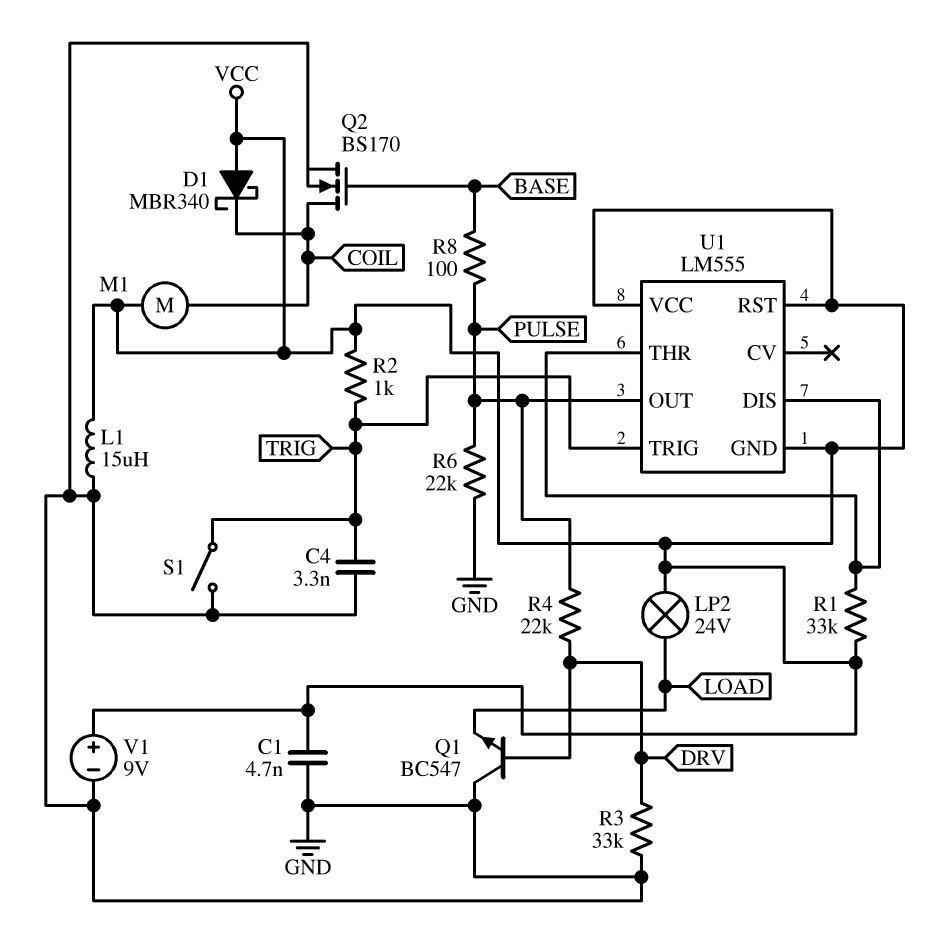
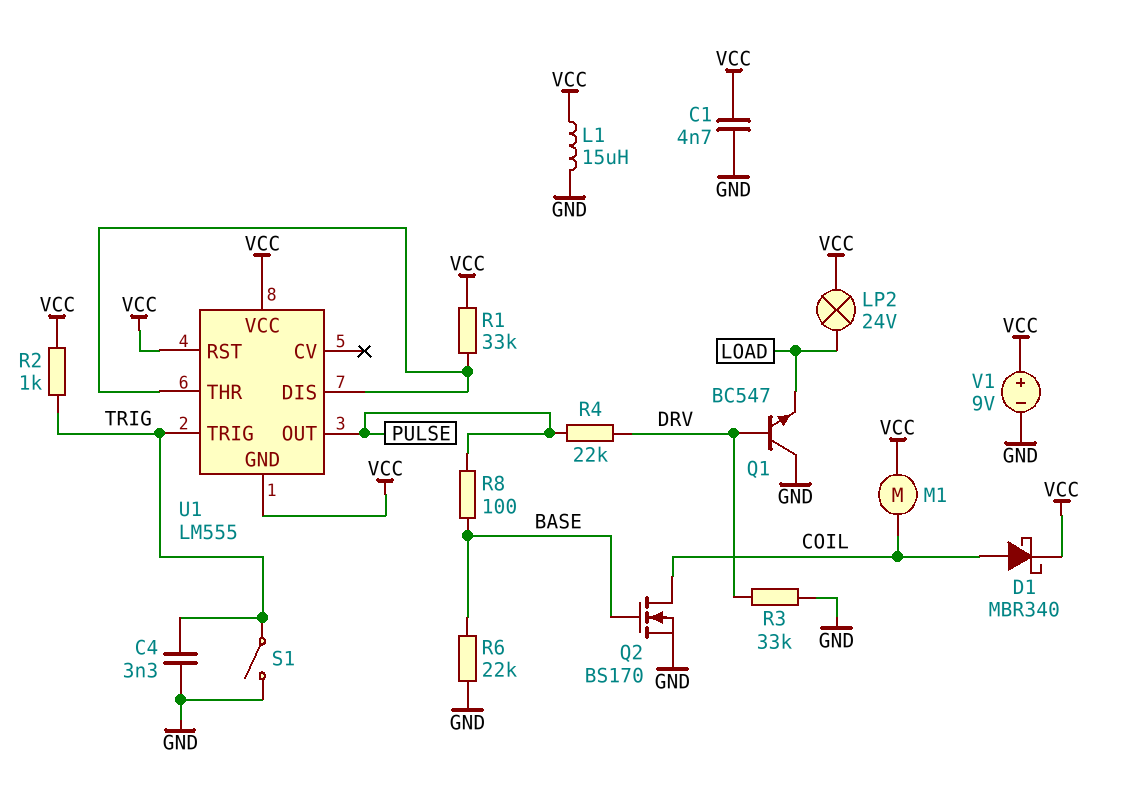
D1: schottky MBR340 (A VCC, K COIL) -> schottky MBR340 (A COIL, K VCC)
R6: 22k (GND, PULSE) -> 22k (BASE, GND)

